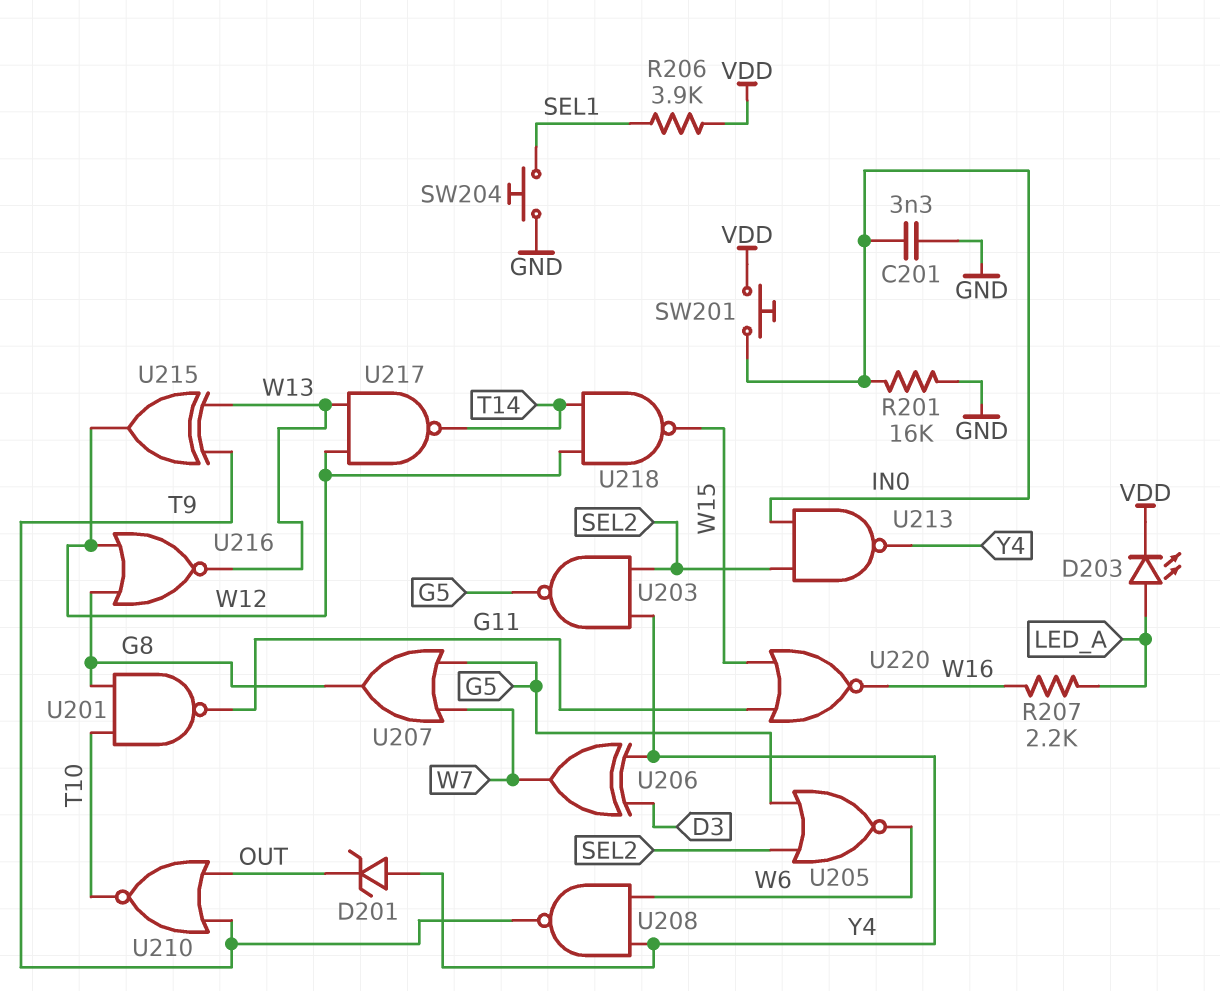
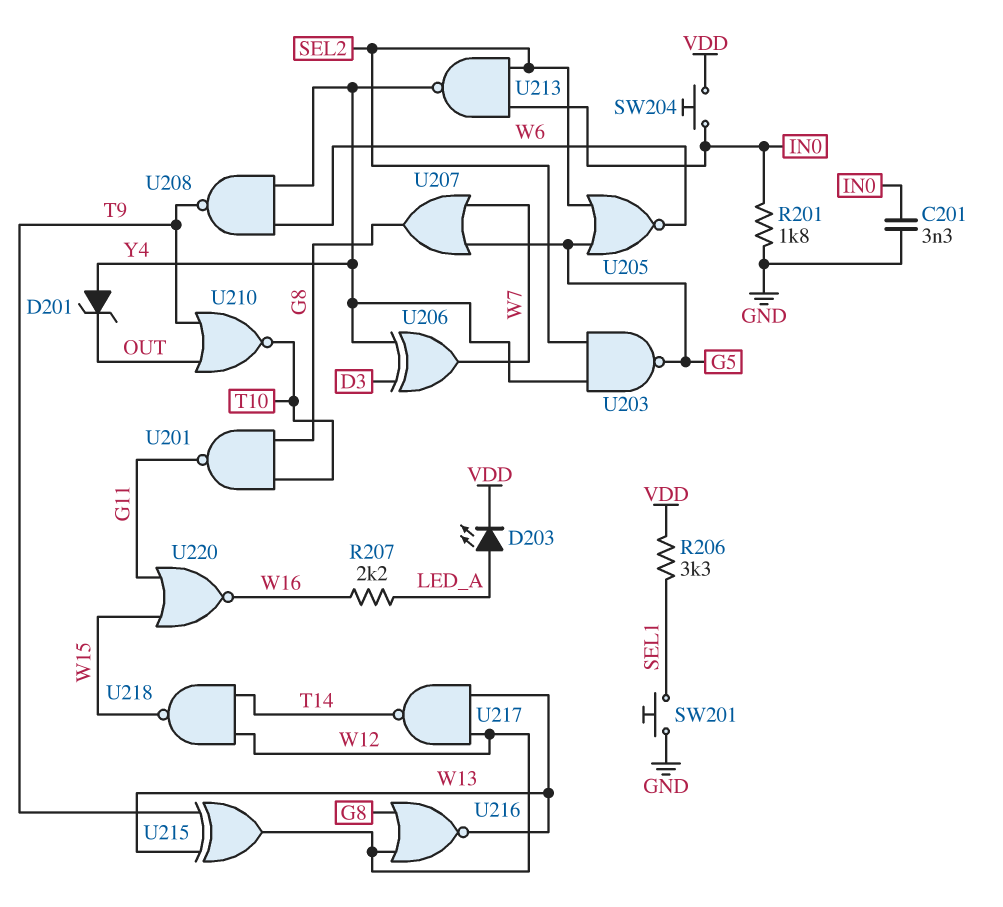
R201: 16k (GND, IN0) -> 1.8k (GND, IN0)
R206: 3.9k (SEL1, VDD) -> 3.3k (SEL1, VDD)
SW201: button (IN0, VDD) -> button (GND, SEL1)
SW204: button (GND, SEL1) -> button (IN0, VDD)

